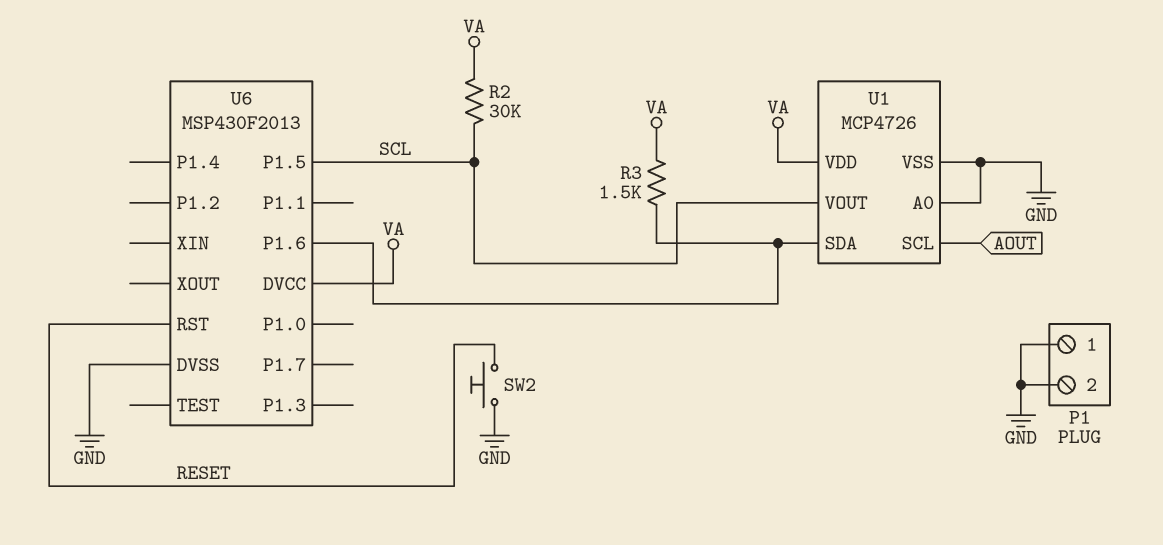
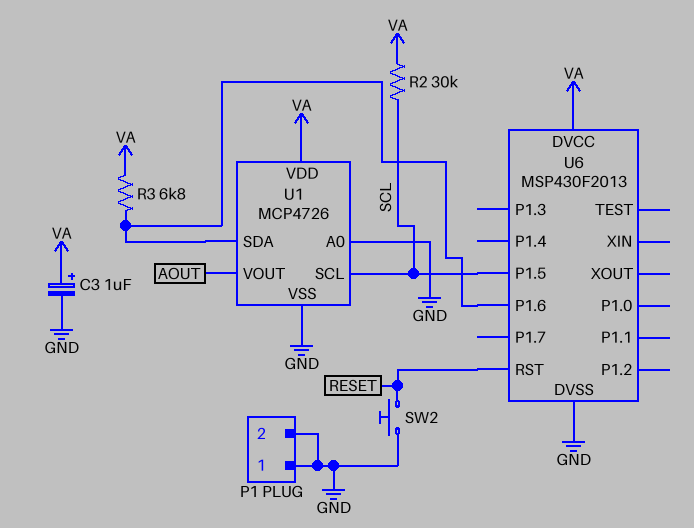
C3: none -> 1uF (plus VA, minus GND)
R3: 1.5k (U1/SDA, VA) -> 6.8k (U1/SDA, VA)
U1 pin SCL: AOUT -> SCL
U1 pin VOUT: SCL -> AOUT

